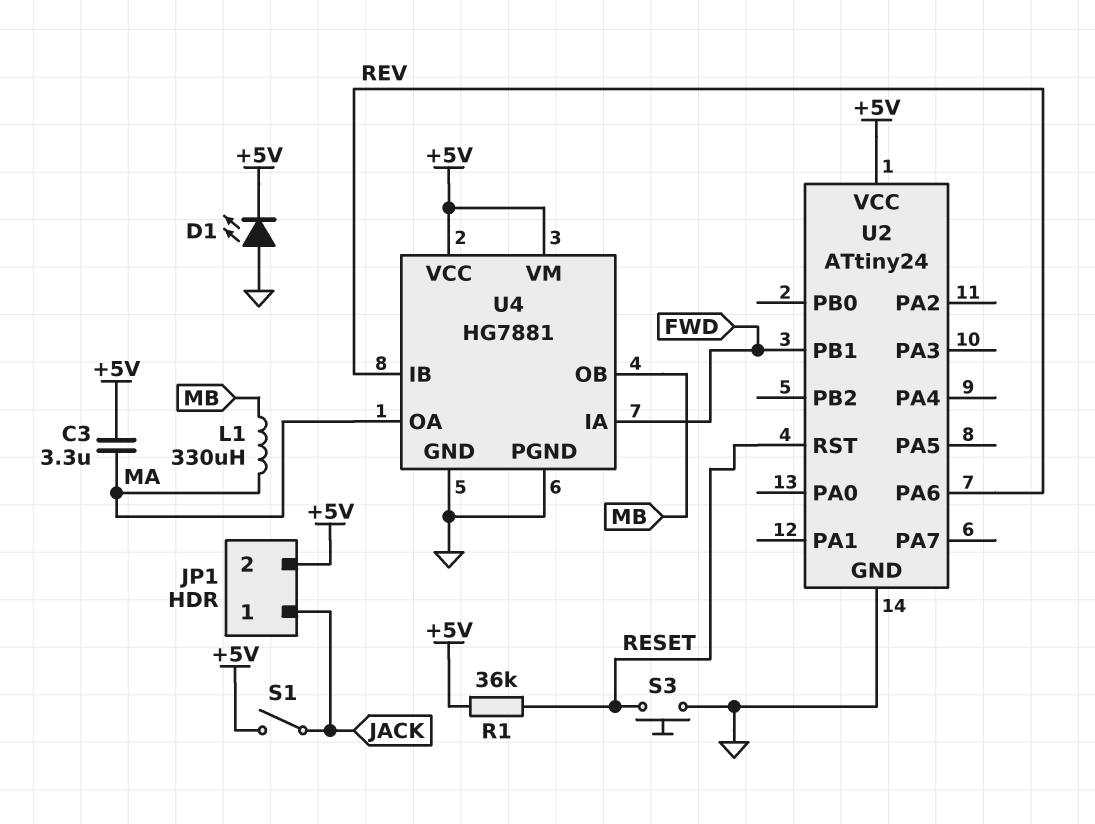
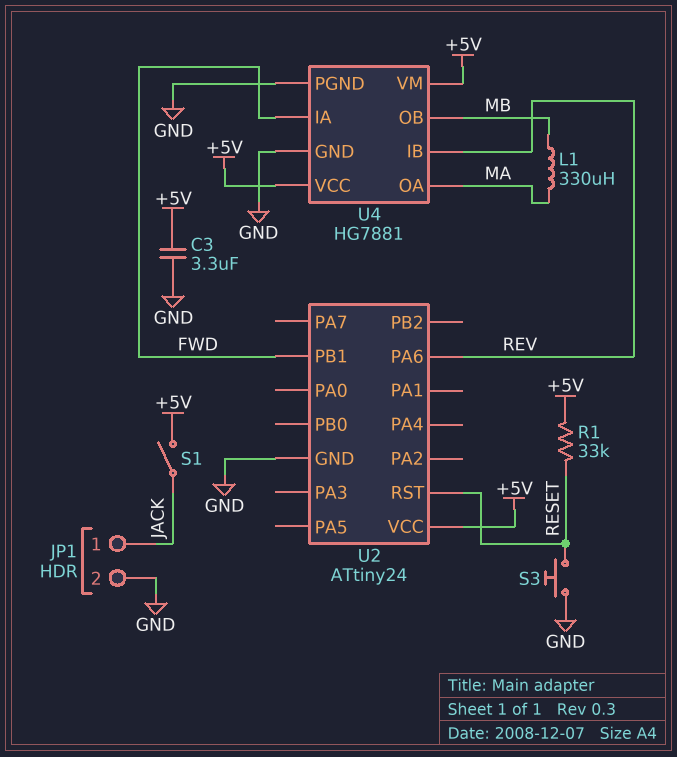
C3: 3.3uF (+5V, MA) -> 3.3uF (+5V, GND)
D1: LED (A GND, K +5V) -> none
JP1 pin 2: +5V -> GND
R1: 36k (+5V, RESET) -> 33k (+5V, RESET)

